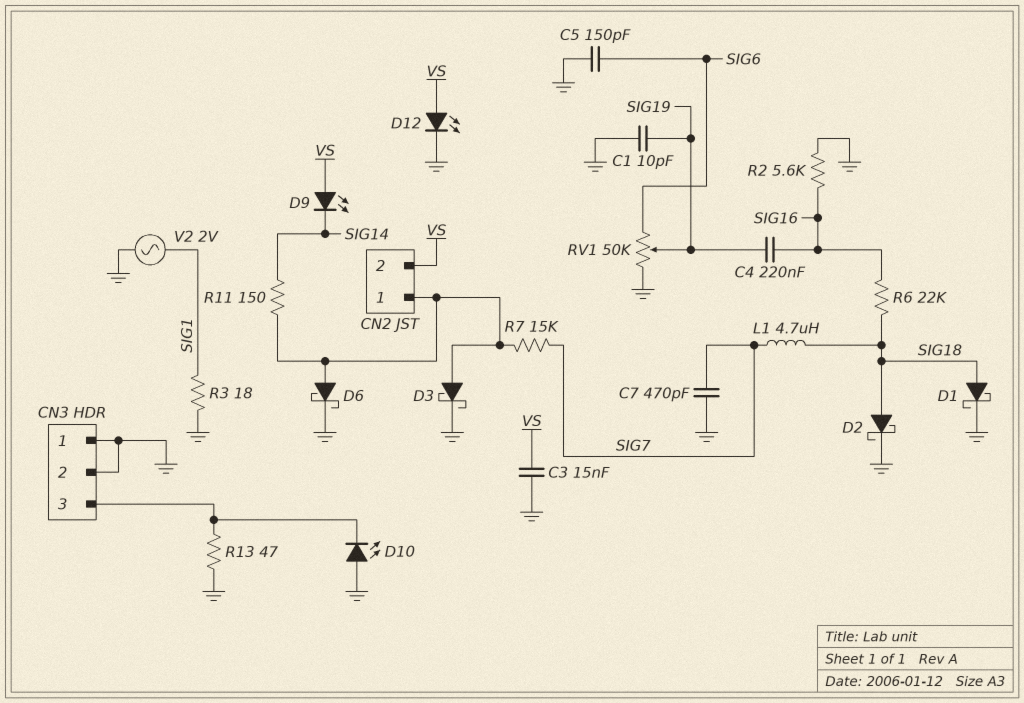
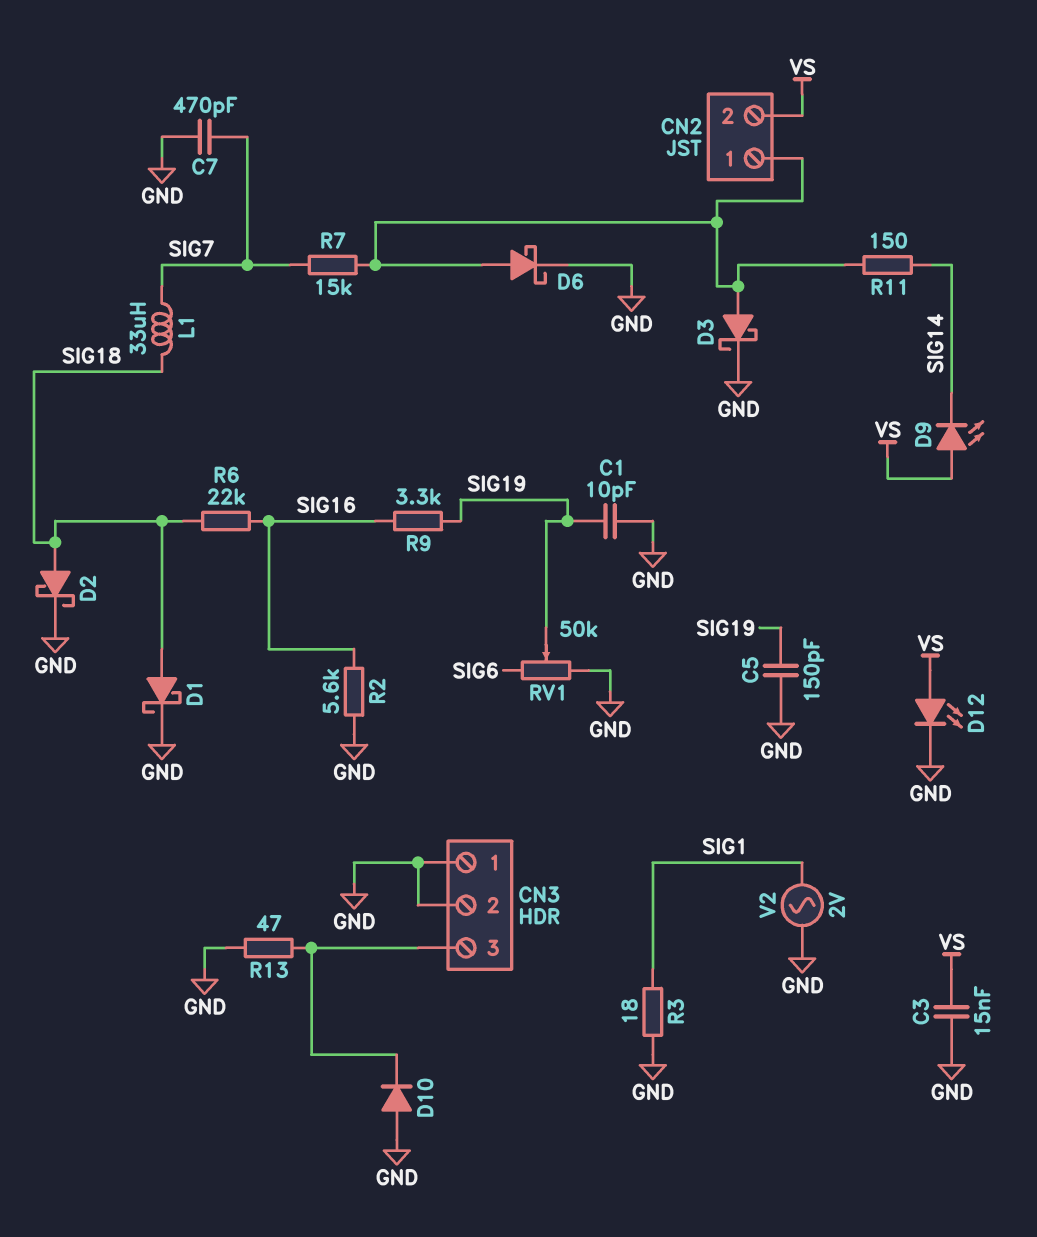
C4: 220nF (SIG16, SIG19) -> none
C5: 150pF (GND, SIG6) -> 150pF (GND, SIG19)
D10: LED (A GND, K CN3/3) -> diode (A GND, K CN3/3)
L1: 4.7uH (SIG7, SIG18) -> 33uH (SIG7, SIG18)
R9: none -> 3.3k (SIG16, SIG19)

